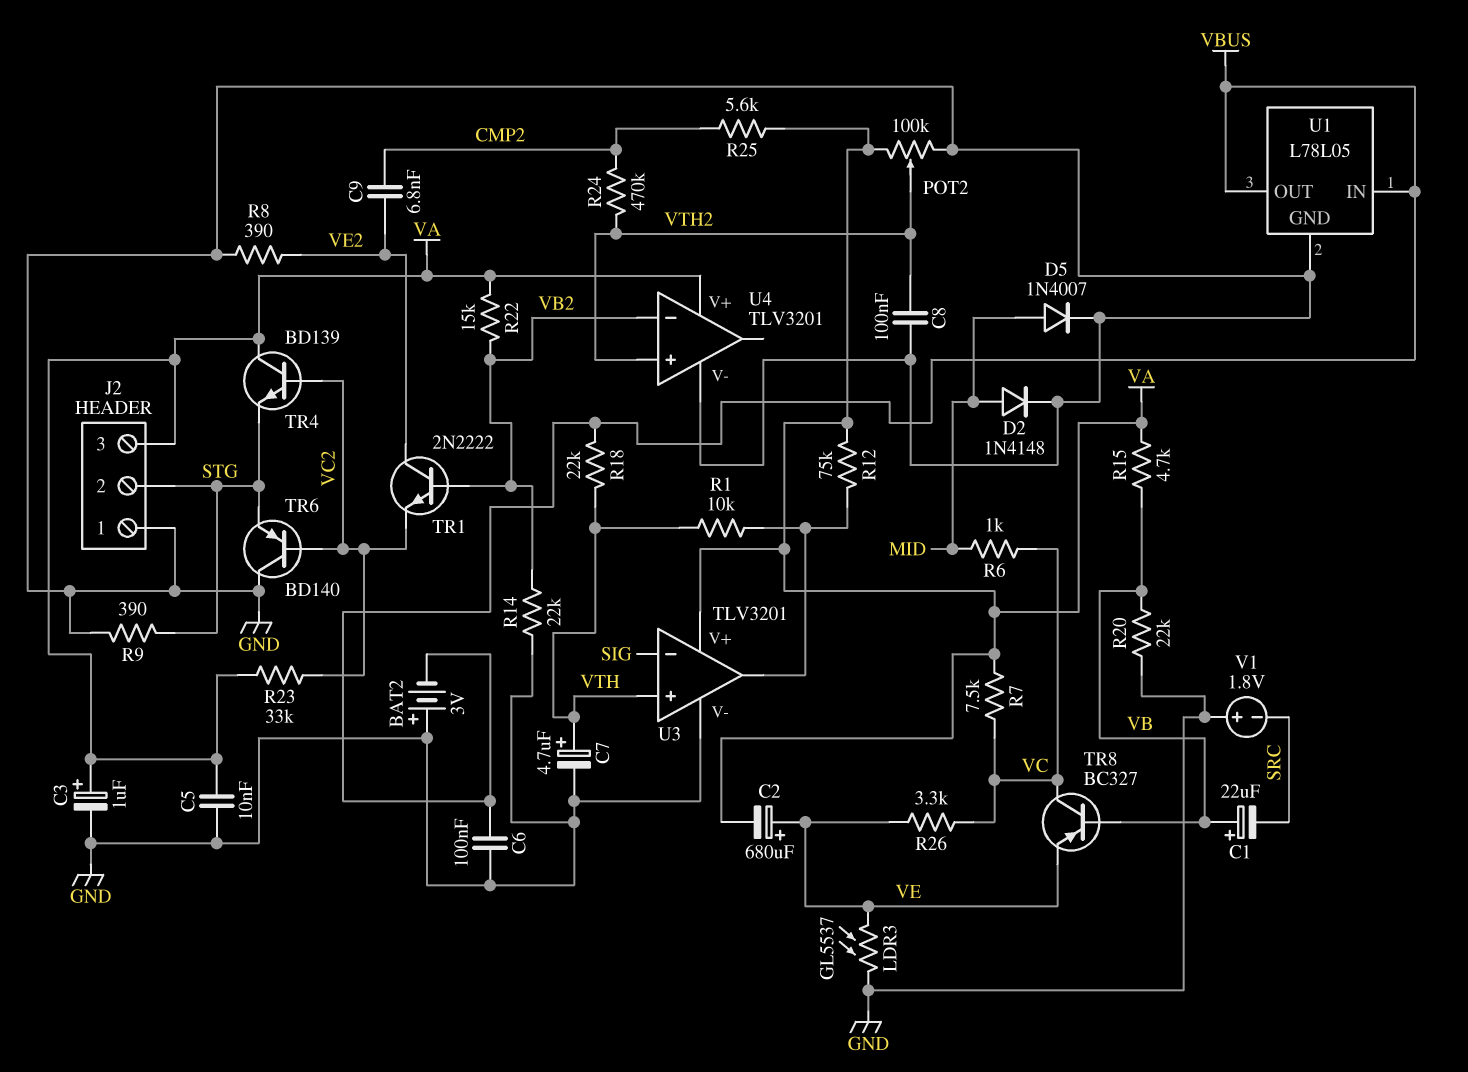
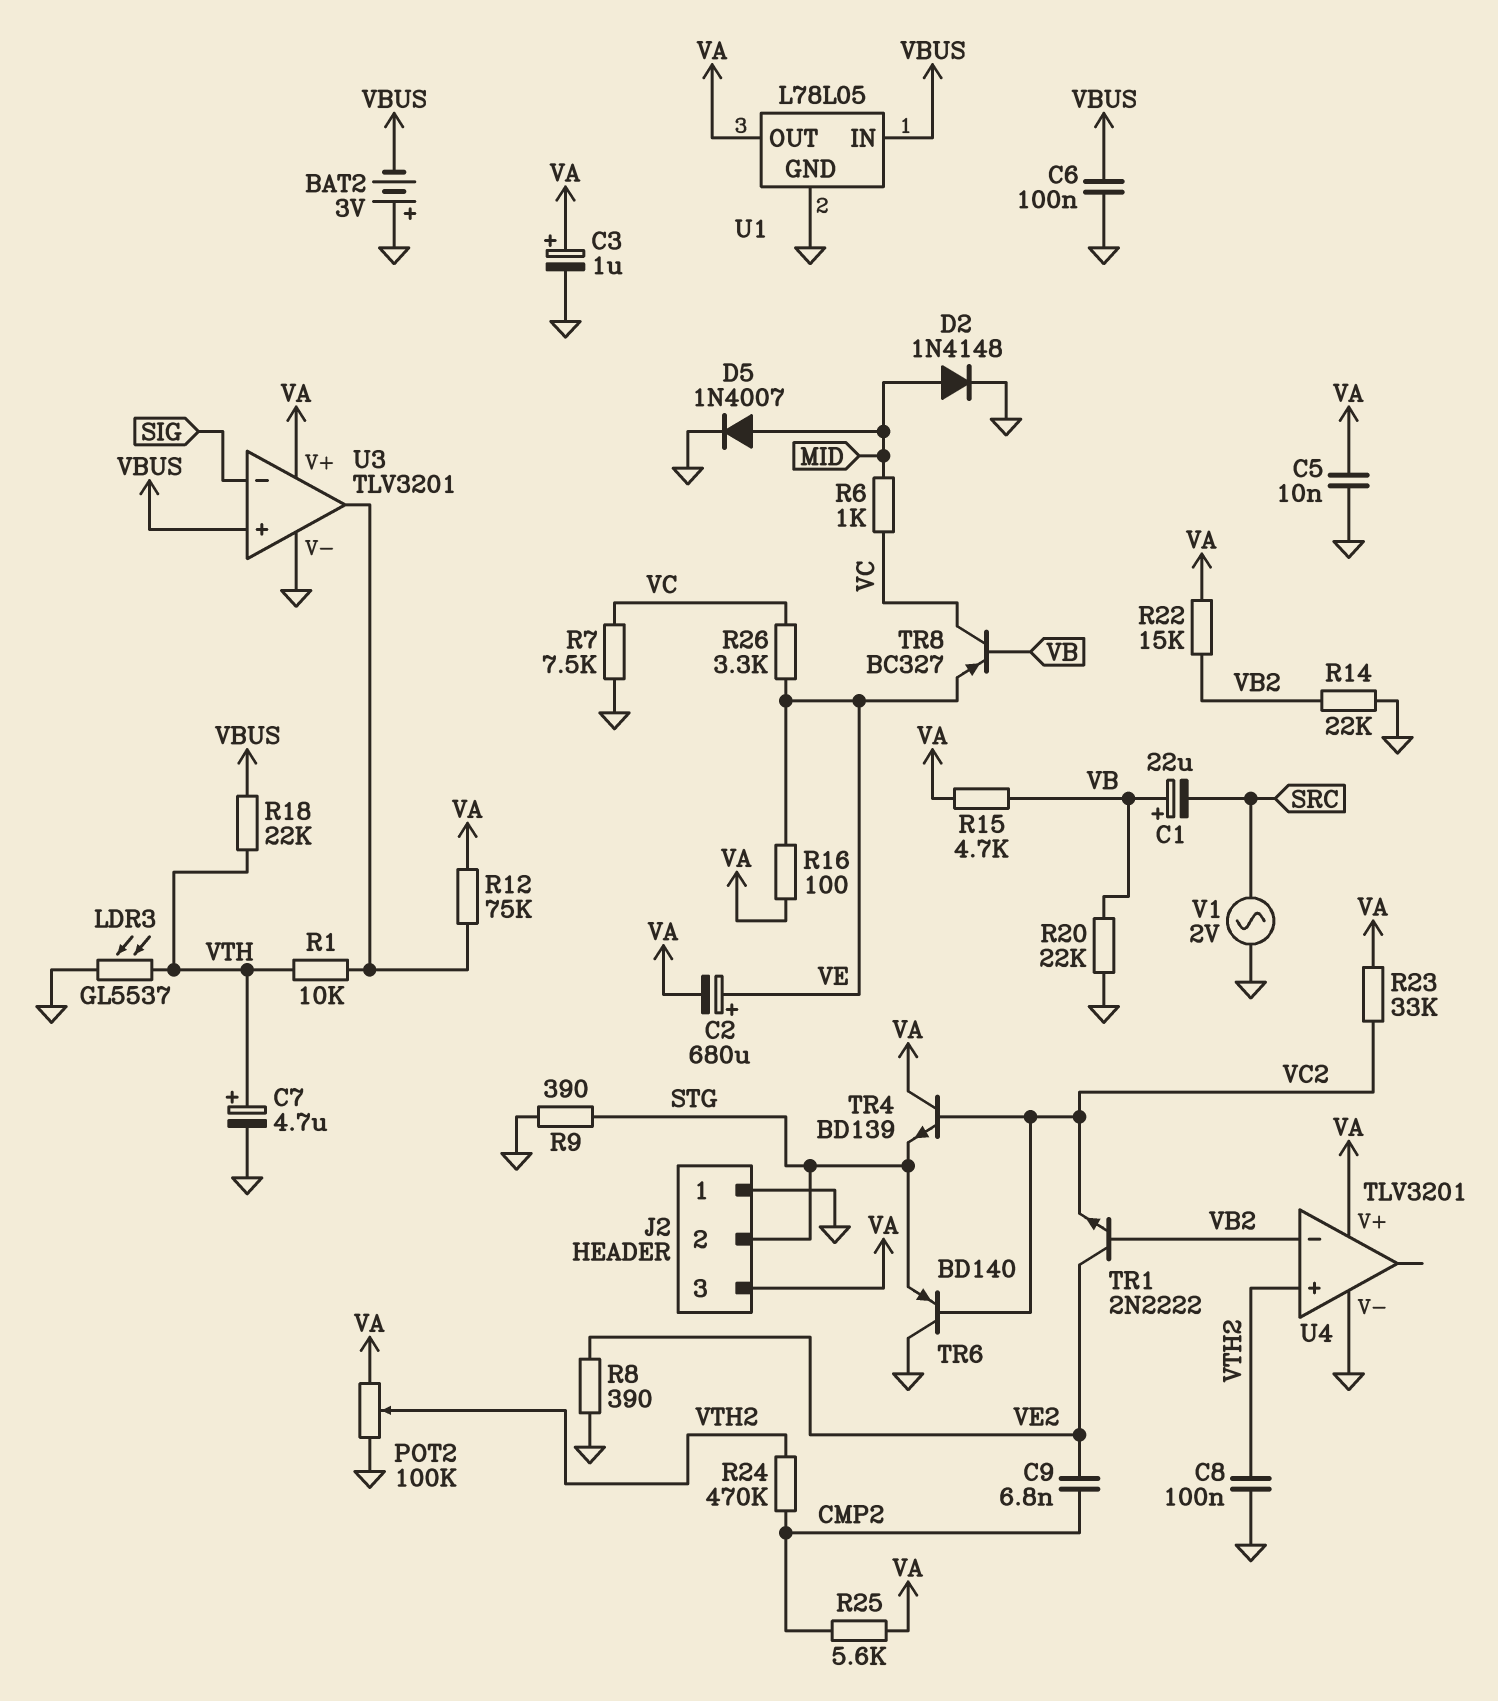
LDR3: GL5537 (GND, VE) -> GL5537 (GND, VTH)
R7: 7.5k (VA, VC) -> 7.5k (GND, VC)
R16: none -> 100 (VA, VE)
U1 pin OUT: VBUS -> VA
U3 pin in+: VTH -> VBUS
V1: 1.8V (plus GND, minus SRC) -> AC 2V (GND, SRC)

